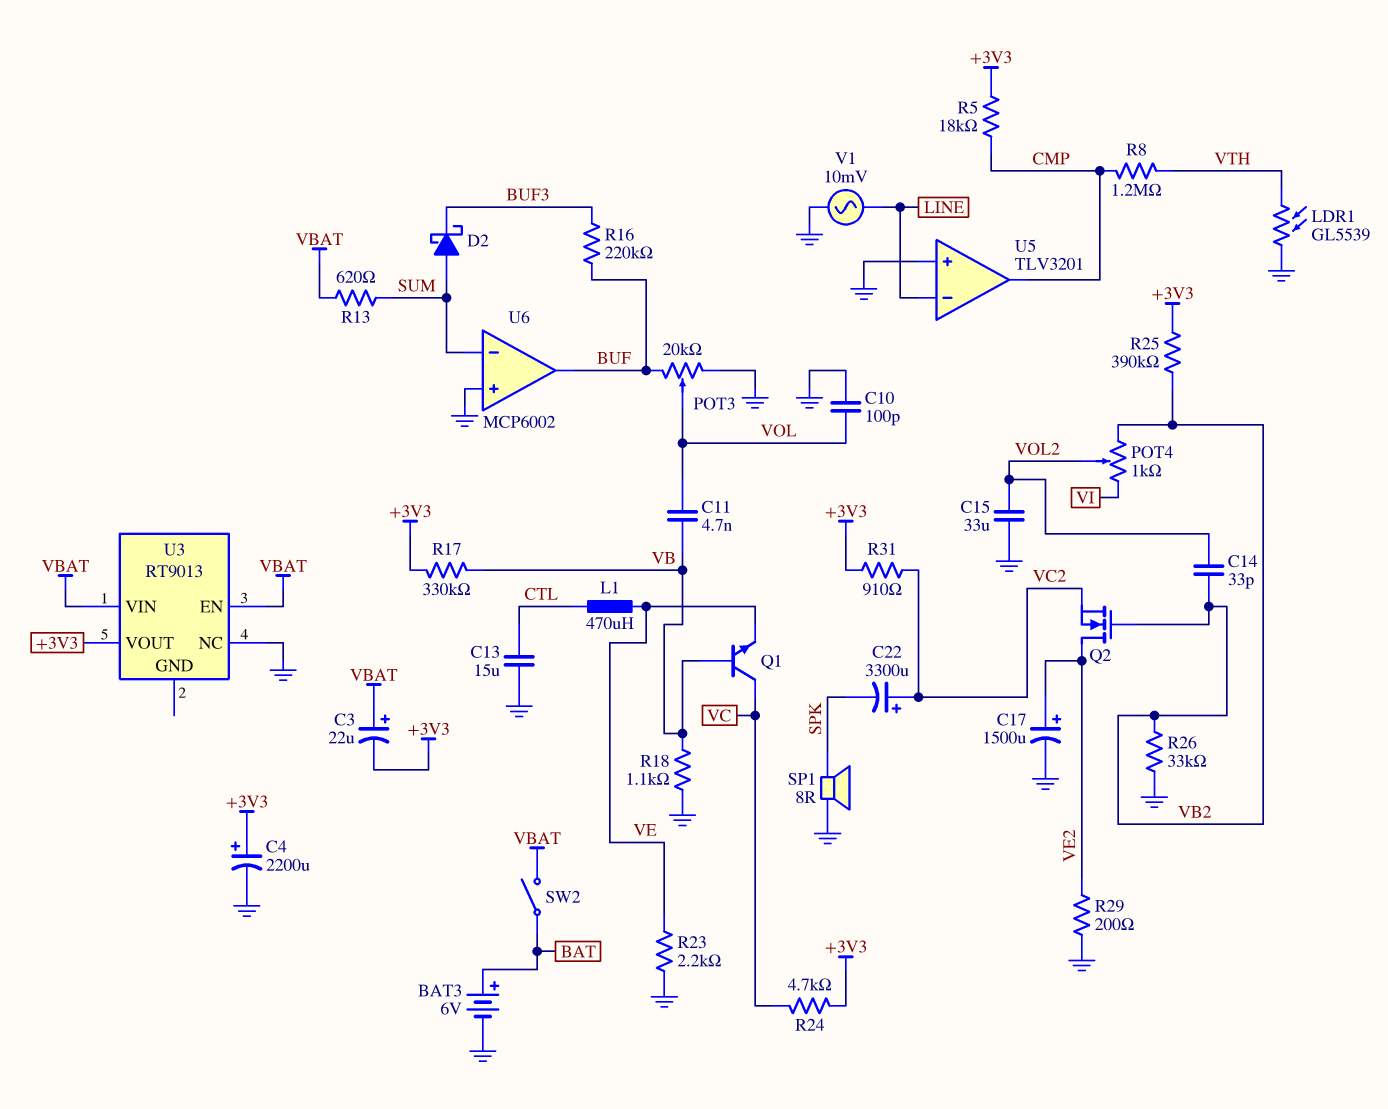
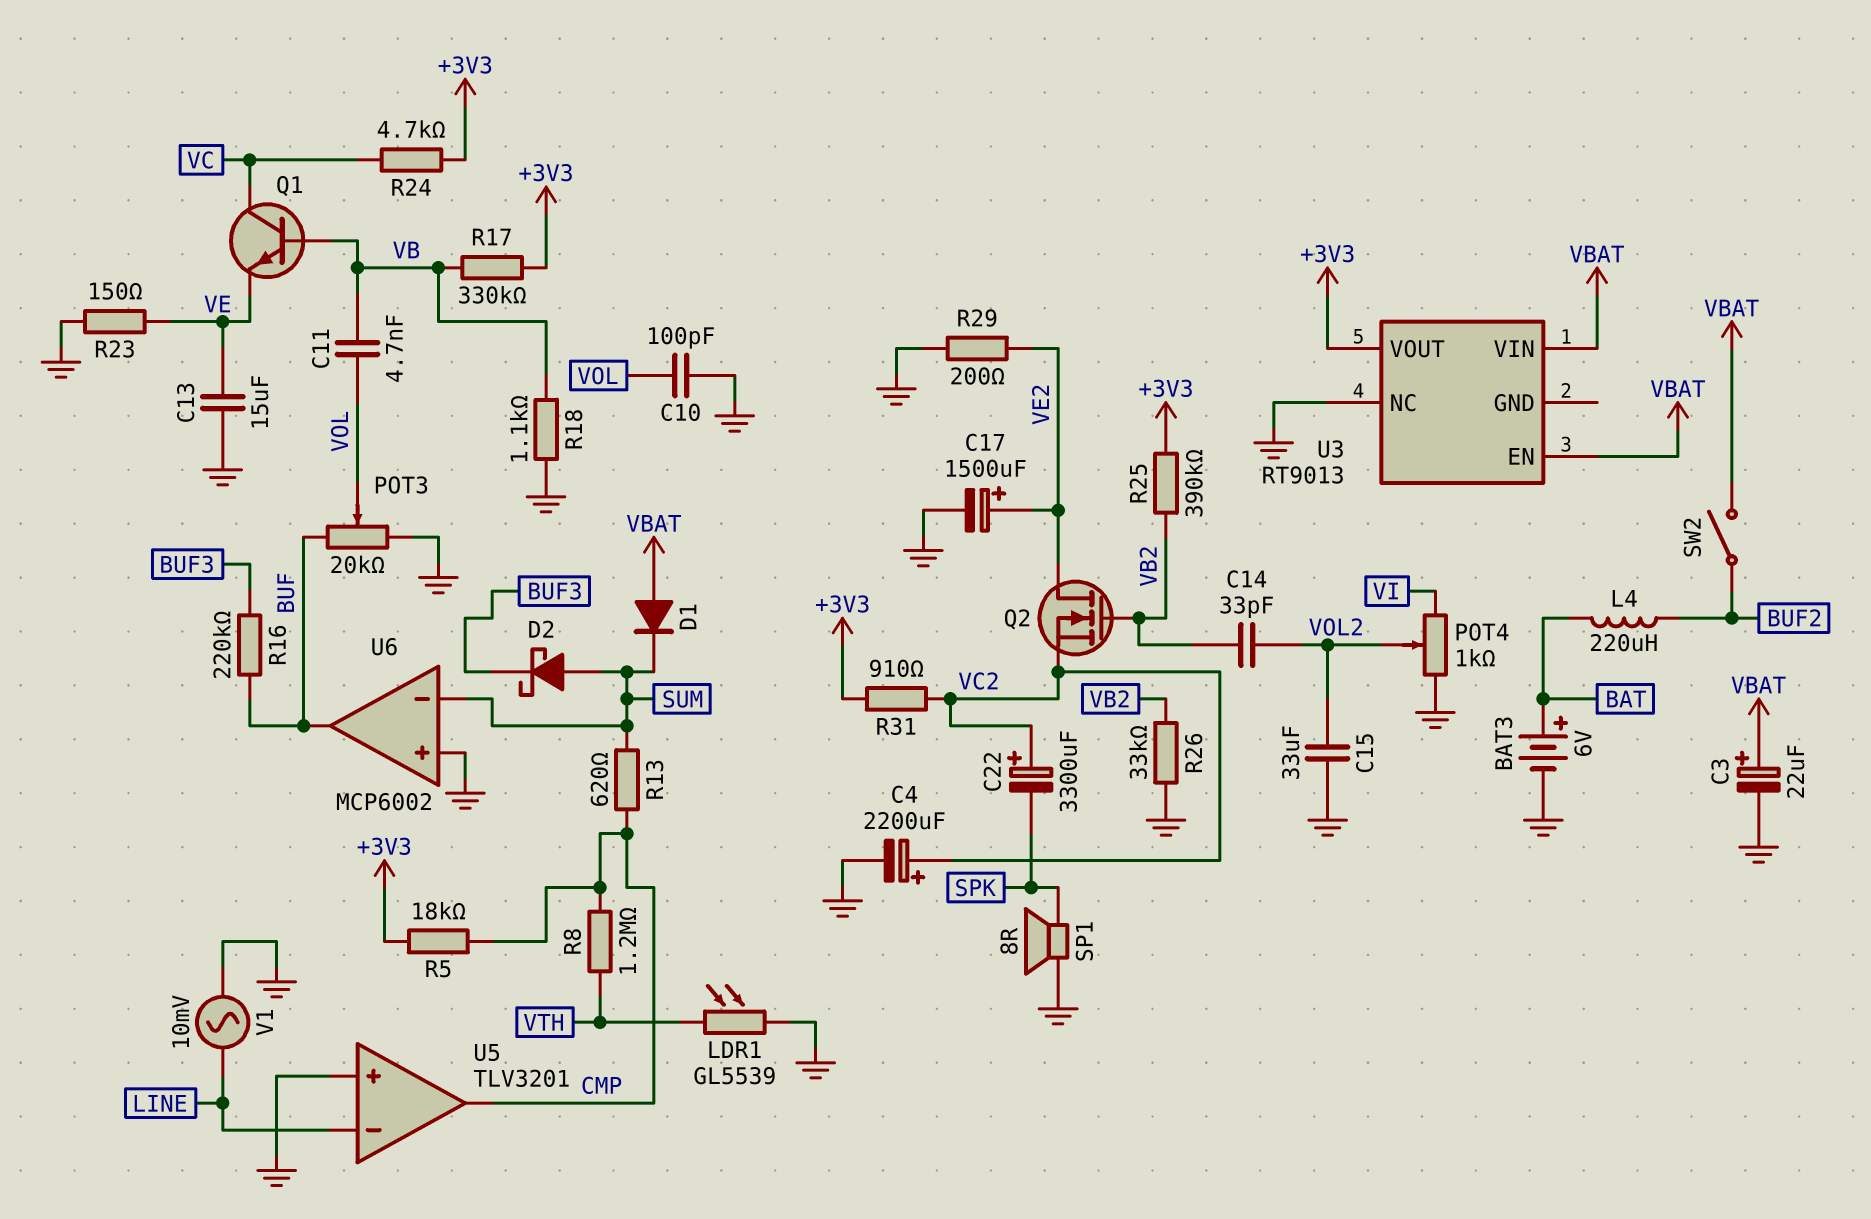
C3: 22uF (plus VBAT, minus +3V3) -> 22uF (plus VBAT, minus GND)
C4: 2200uF (plus +3V3, minus GND) -> 2200uF (plus VC2, minus GND)
C13: 15uF (CTL, GND) -> 15uF (GND, VE)
D1: none -> diode (A VBAT, K SUM)
L1: 470uH (CTL, VE) -> none
L4: none -> 220uH (BAT, BUF2)
POT4: 1k (VB2, VI, wiper VOL2) -> 1k (GND, VI, wiper VOL2)
R13: 620 (SUM, VBAT) -> 620 (CMP, SUM)
R23: 2.2k (GND, VE) -> 150 (GND, VE)
SW2: switch (BAT, VBAT) -> switch (BUF2, VBAT)

